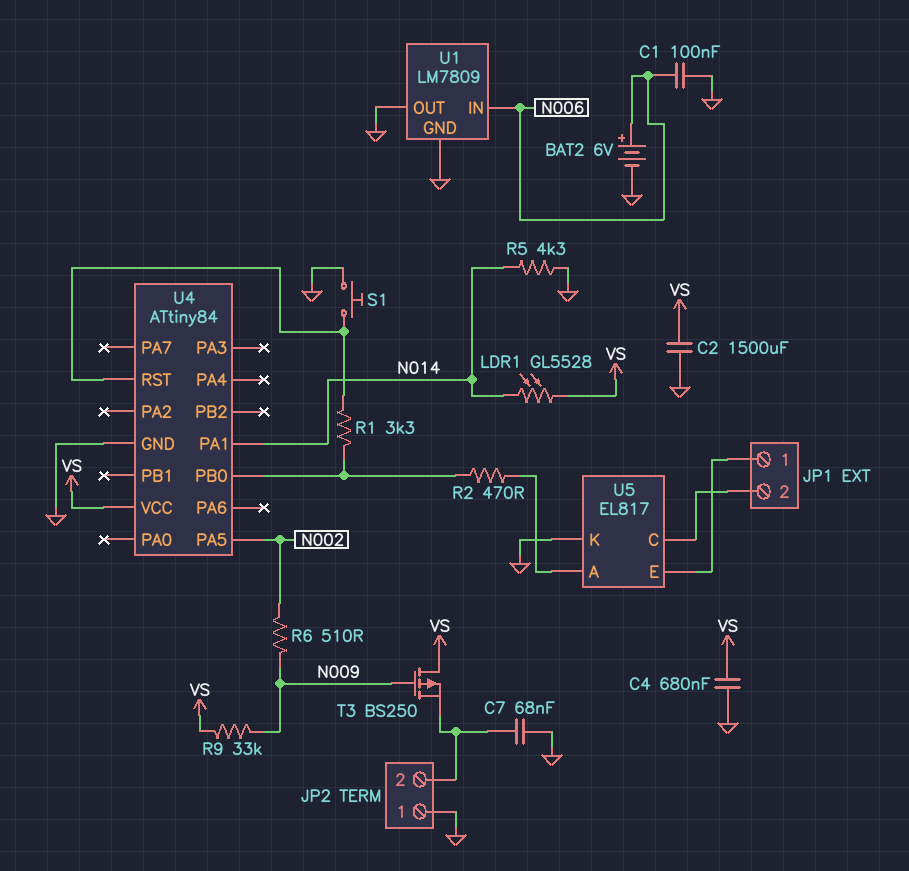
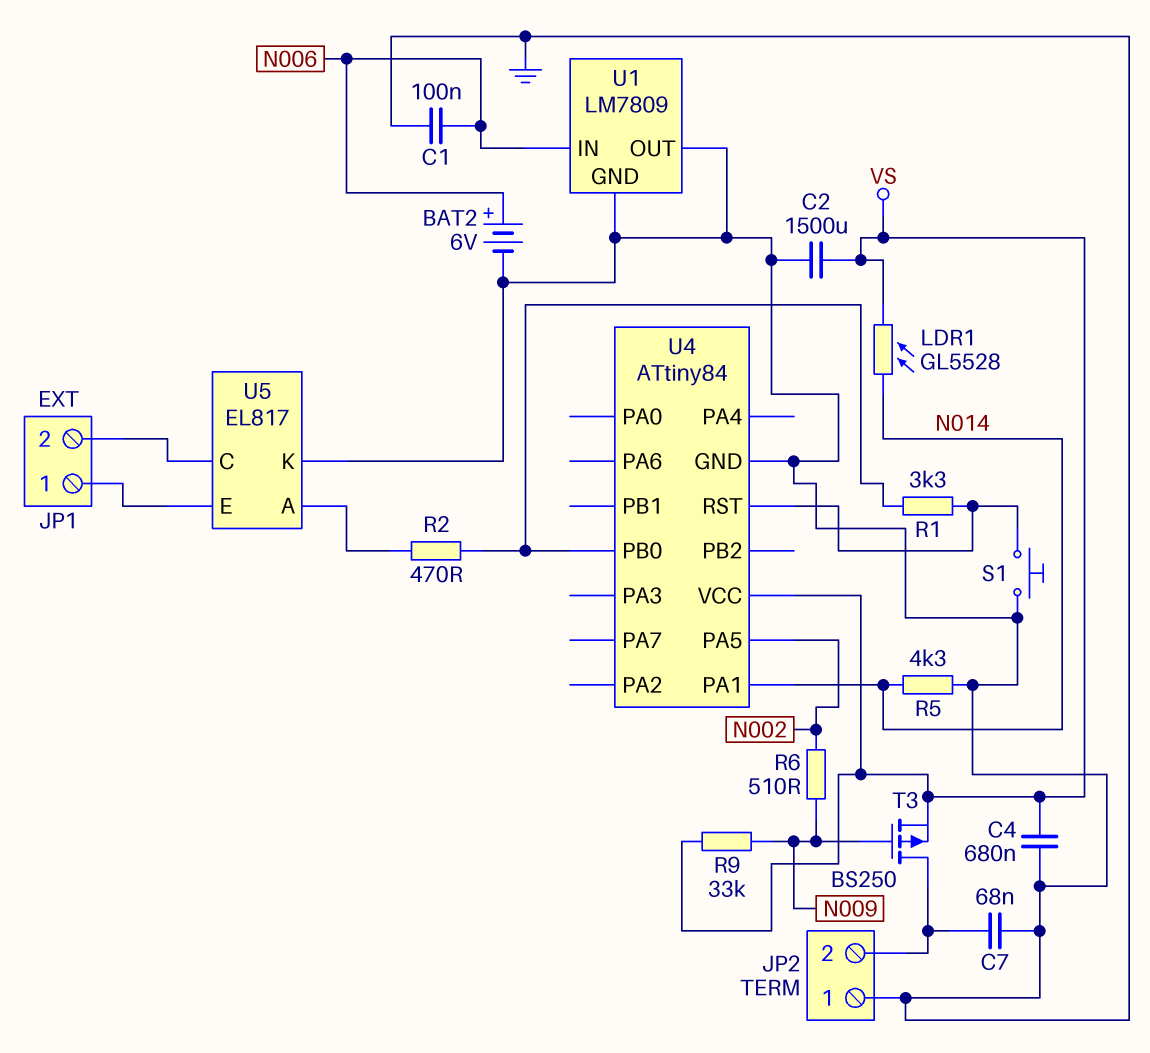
T3: PMOS BS250 (G N009, D VS, S JP2/2) -> PMOS BS250 (G N009, D JP2/2, S VS)

